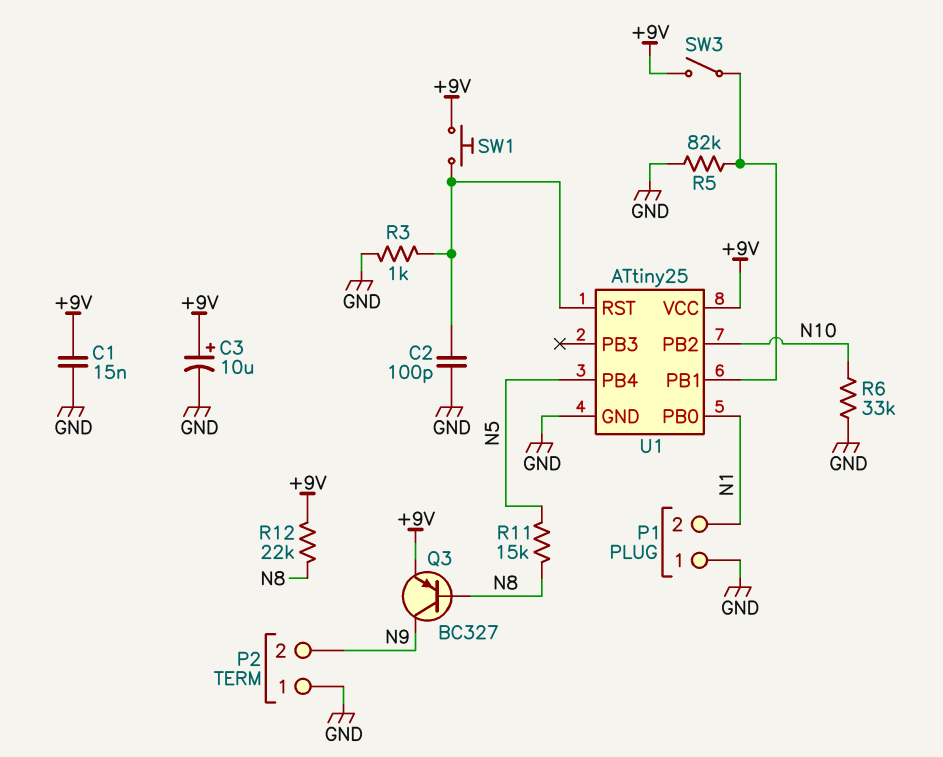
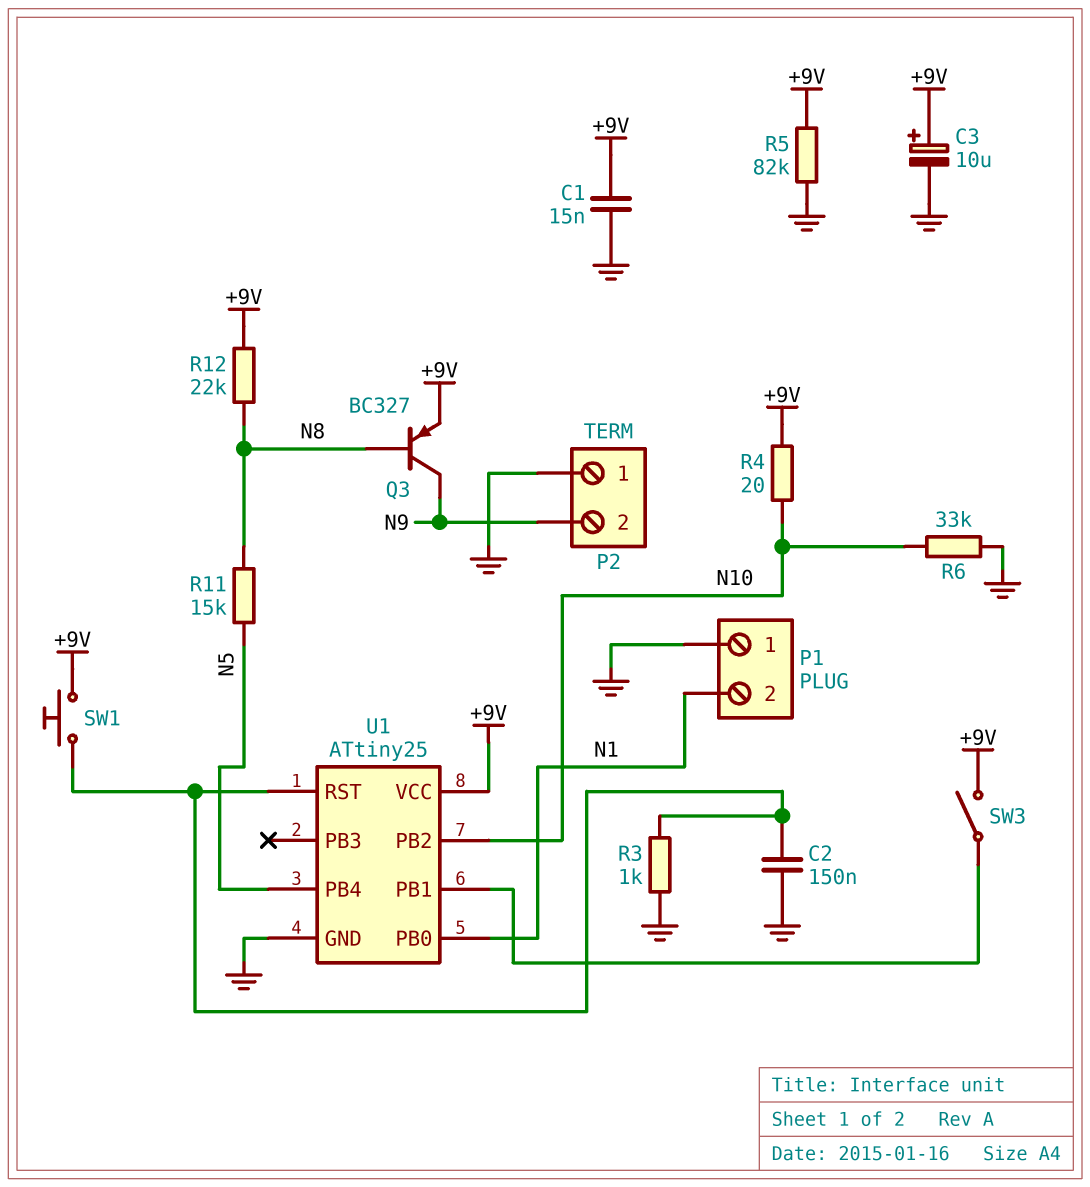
C2: 100pF (GND, U1/RST) -> 150nF (GND, U1/RST)
R4: none -> 20 (+9V, N10)
R5: 82k (GND, U1/PB1) -> 82k (+9V, GND)

